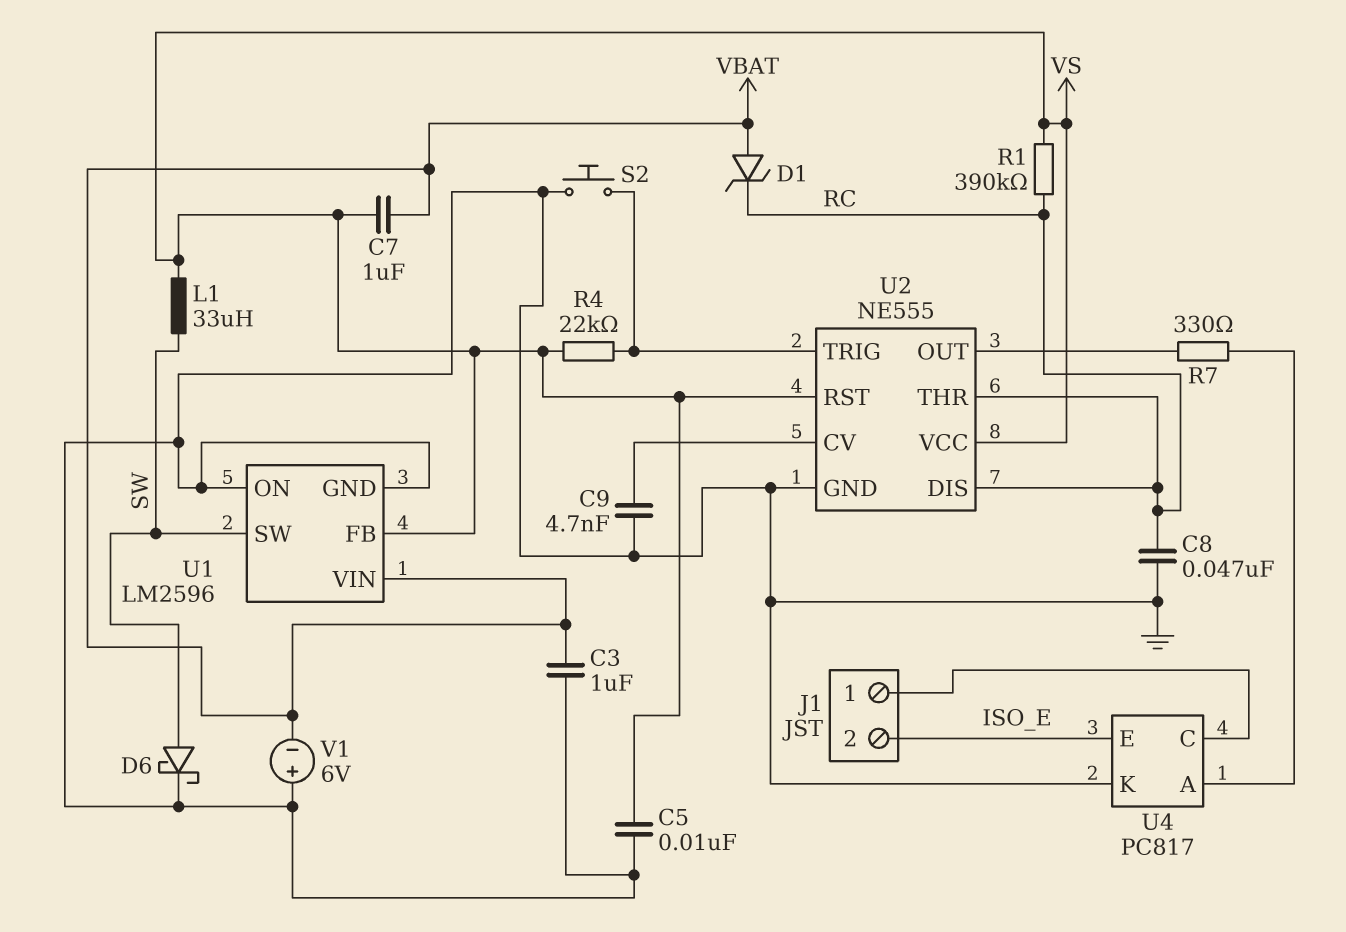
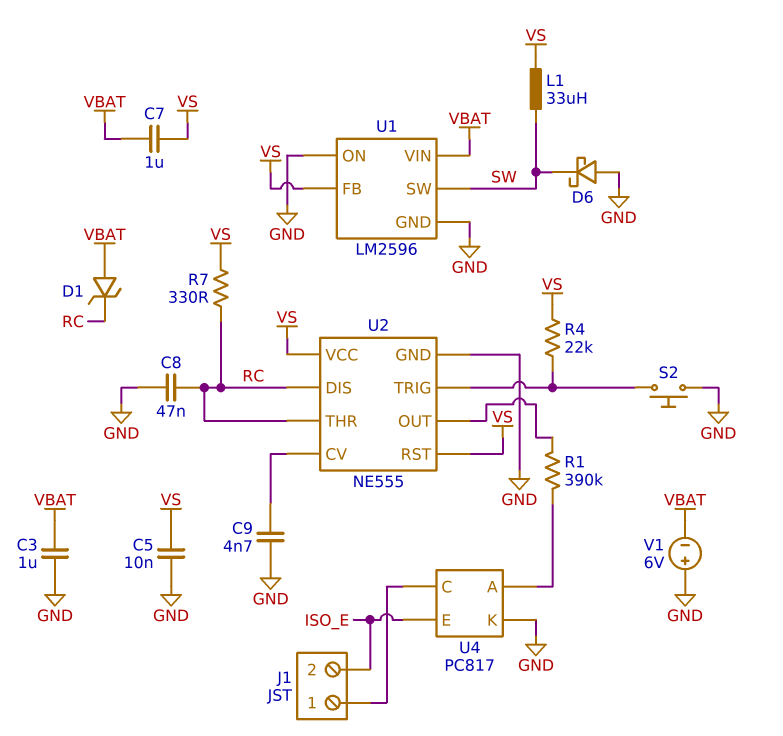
D6: schottky (A SW, K GND) -> schottky (A GND, K SW)
R1: 390k (RC, VS) -> 390k (U2/OUT, U4/A)
R7: 330 (U2/OUT, U4/A) -> 330 (RC, VS)

